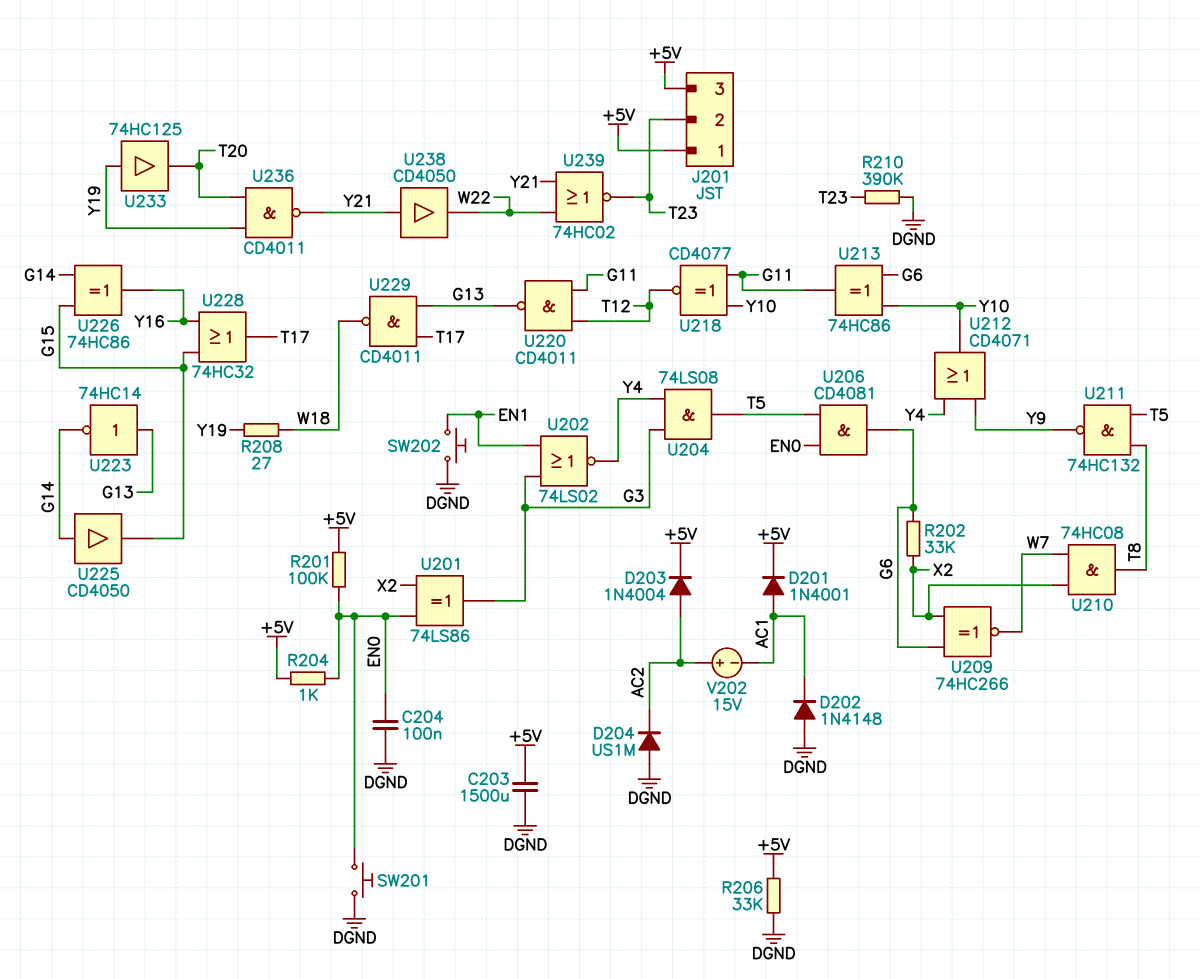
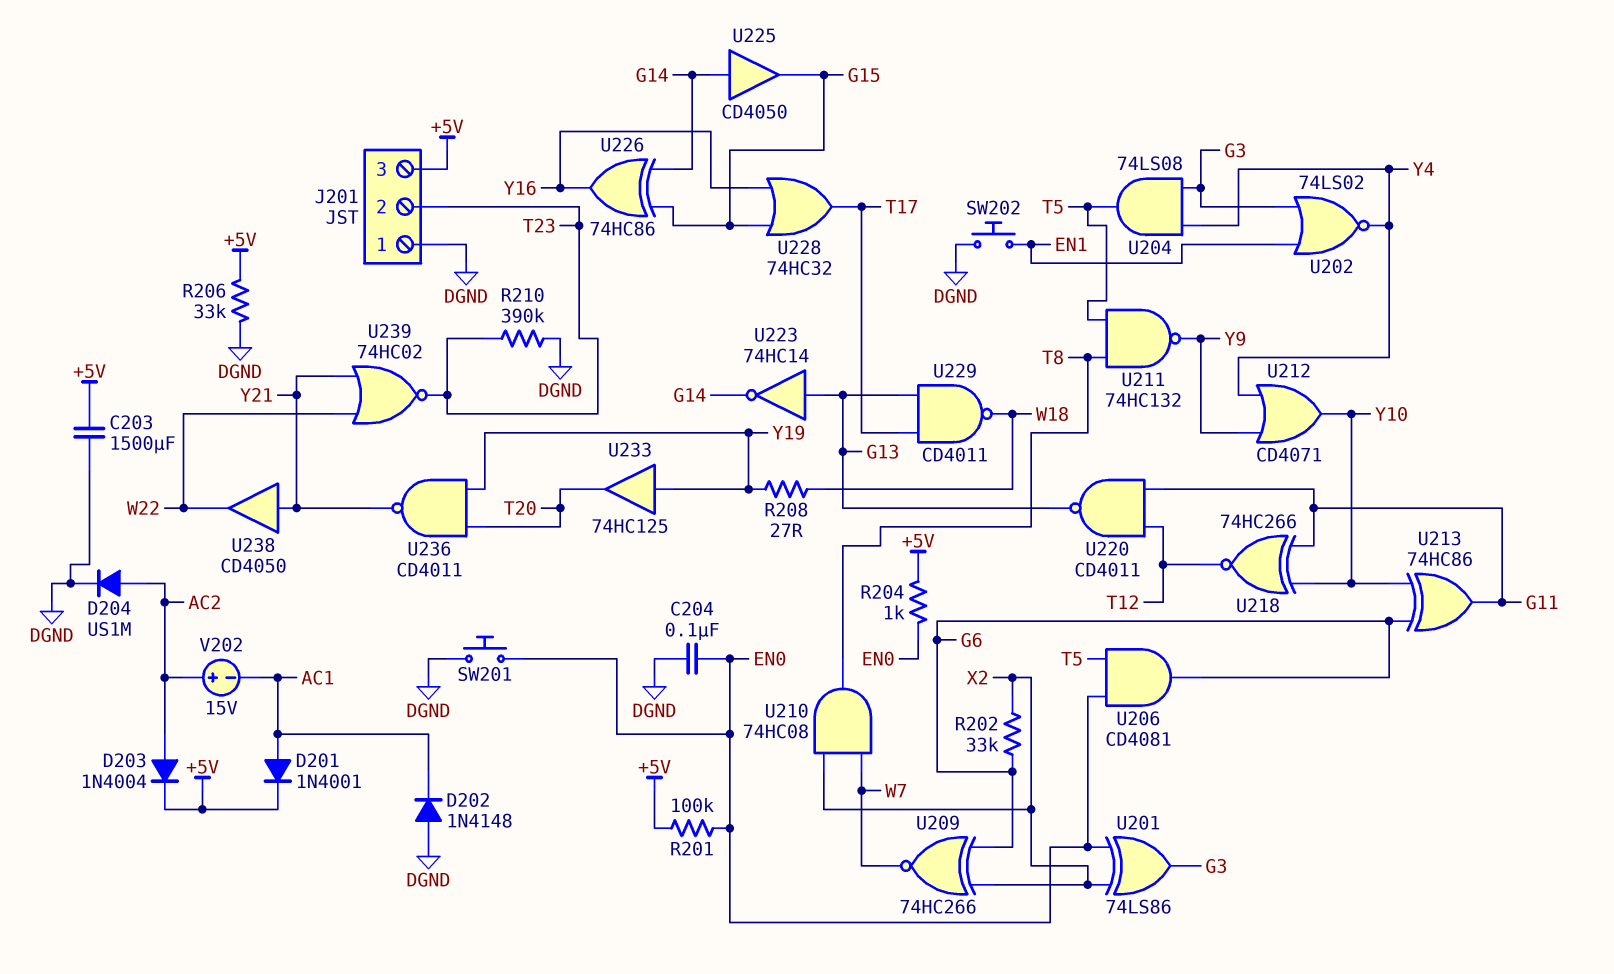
D204: diode US1M (A DGND, K AC2) -> diode US1M (A AC2, K DGND)
J201 pin 1: +5V -> DGND
U218: XNOR CD4077 (in G11, in Y10, out T12) -> XNOR 74HC266 (in G11, in Y10, out T12)

